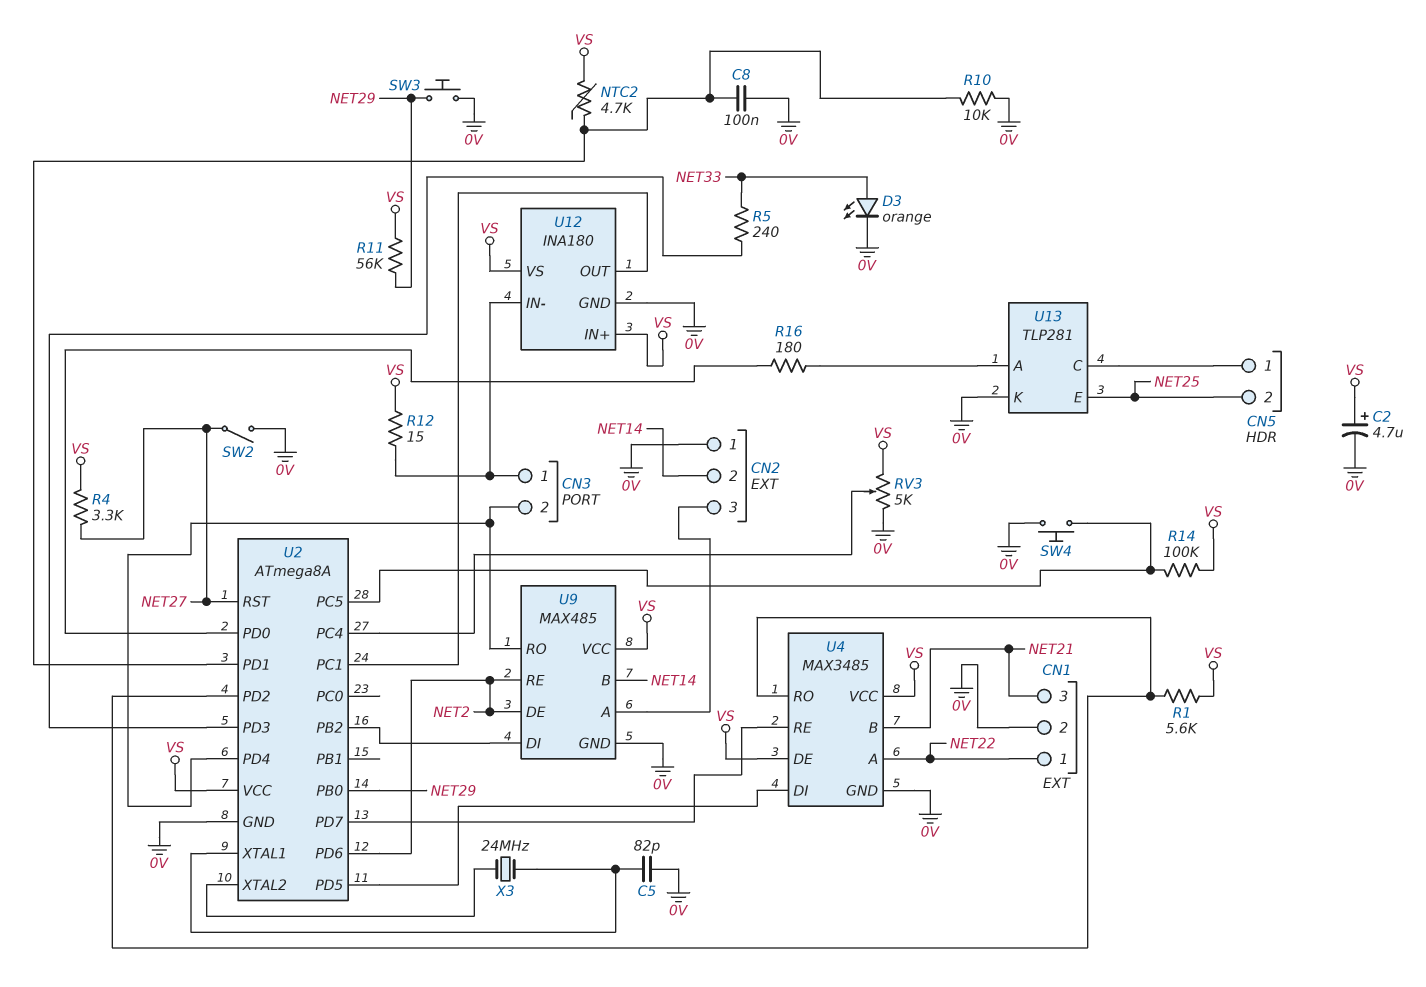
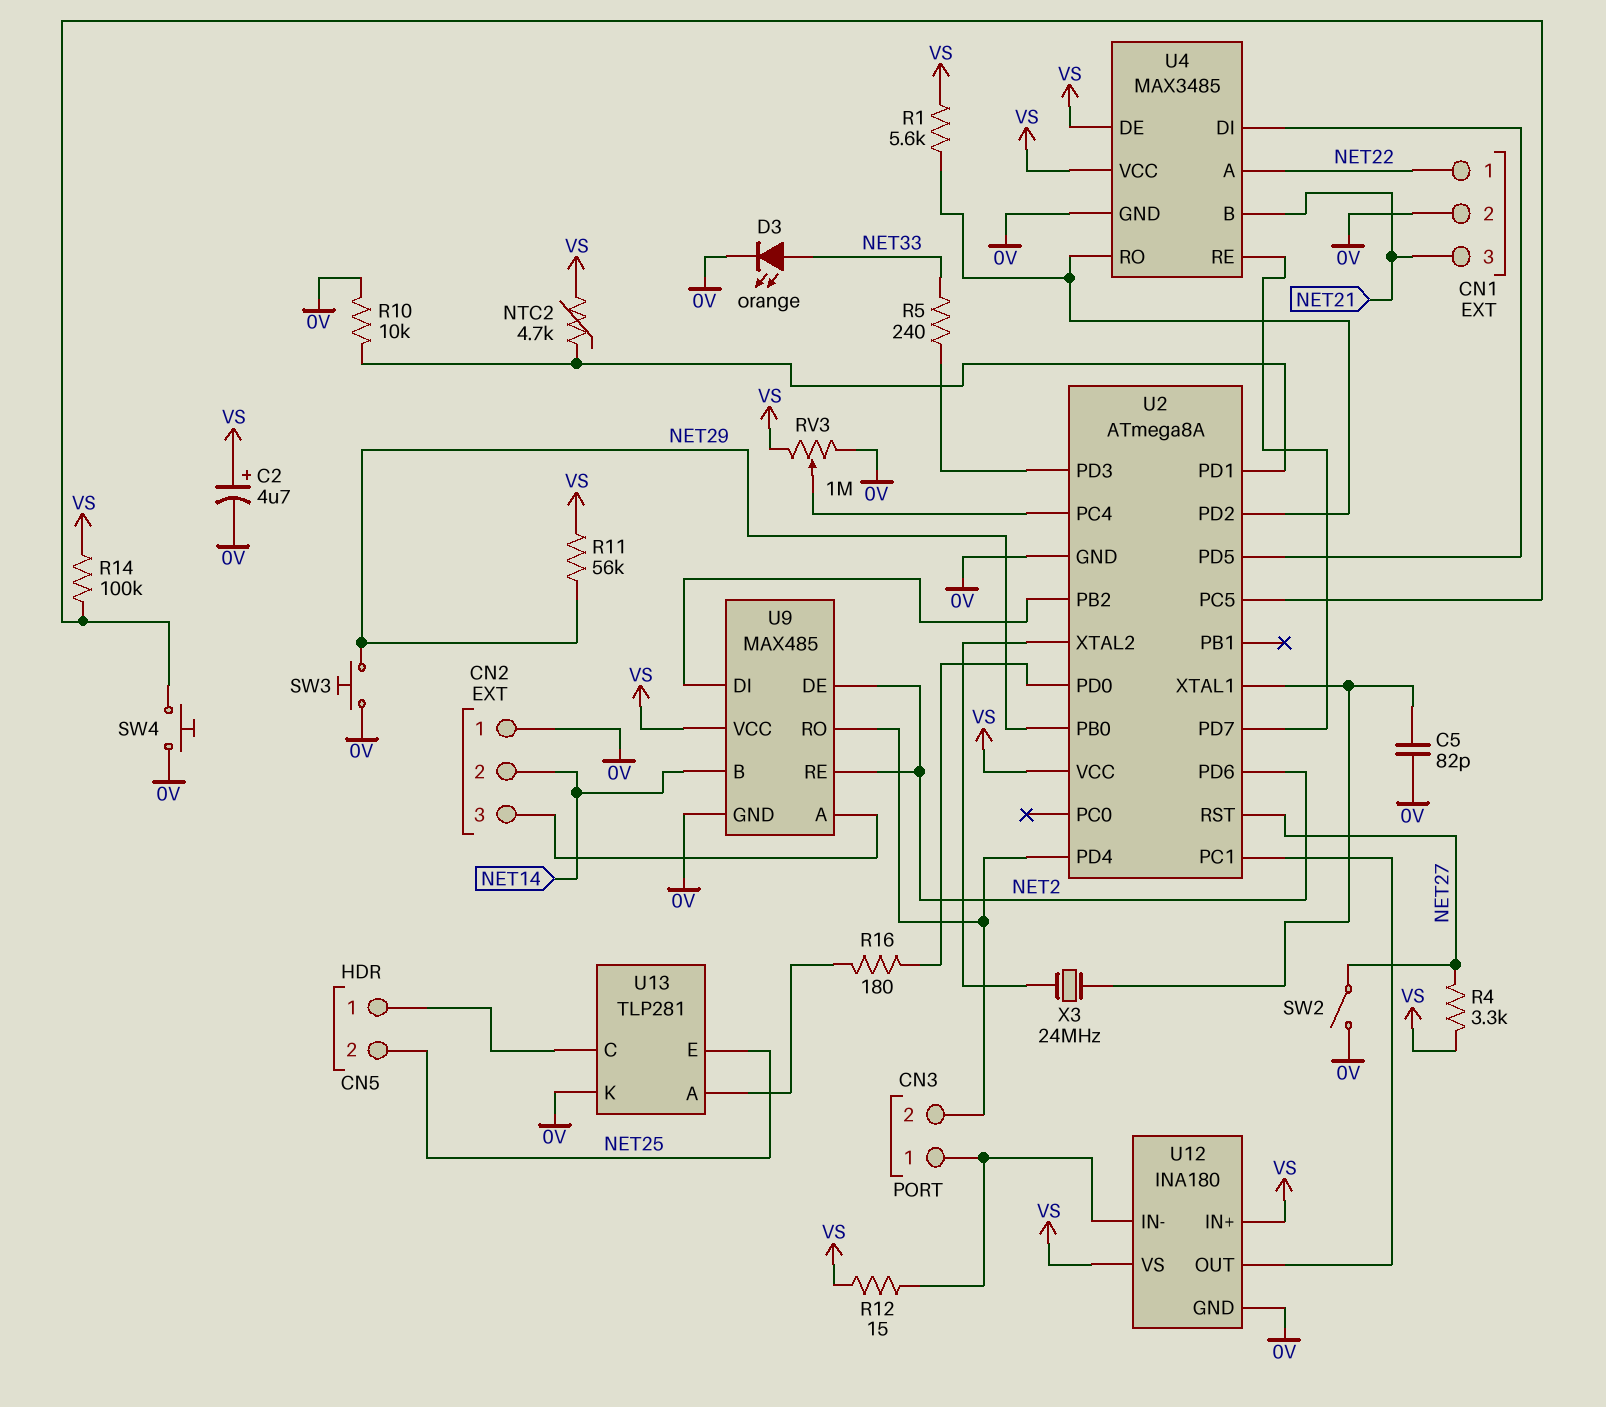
C8: 100nF (0V, U2/PD1) -> none
RV3: 5k (0V, VS, wiper U2/PC4) -> 1M (0V, VS, wiper U2/PC4)

